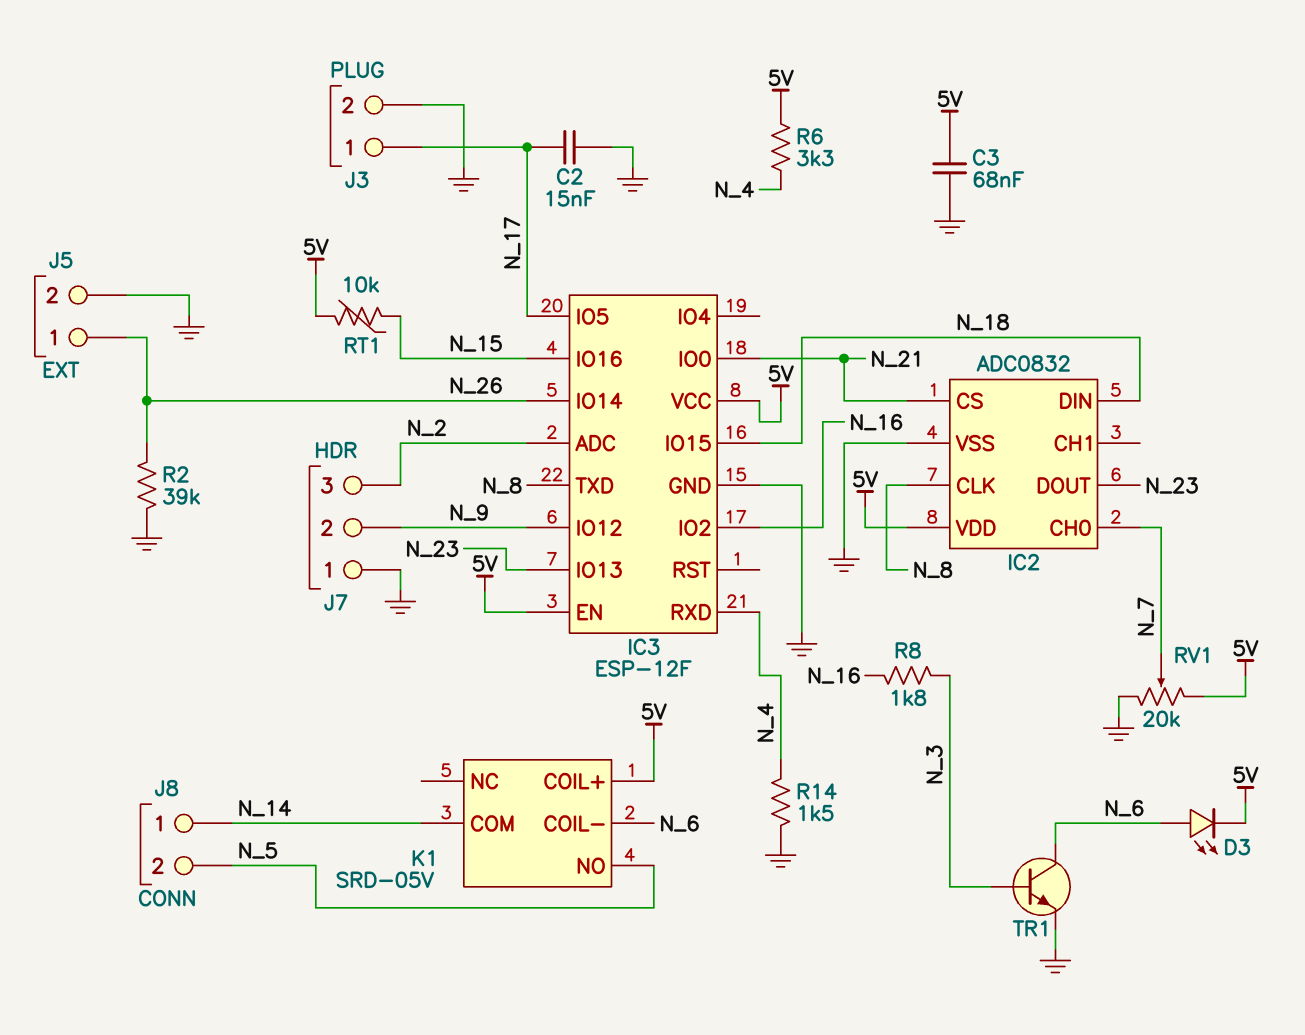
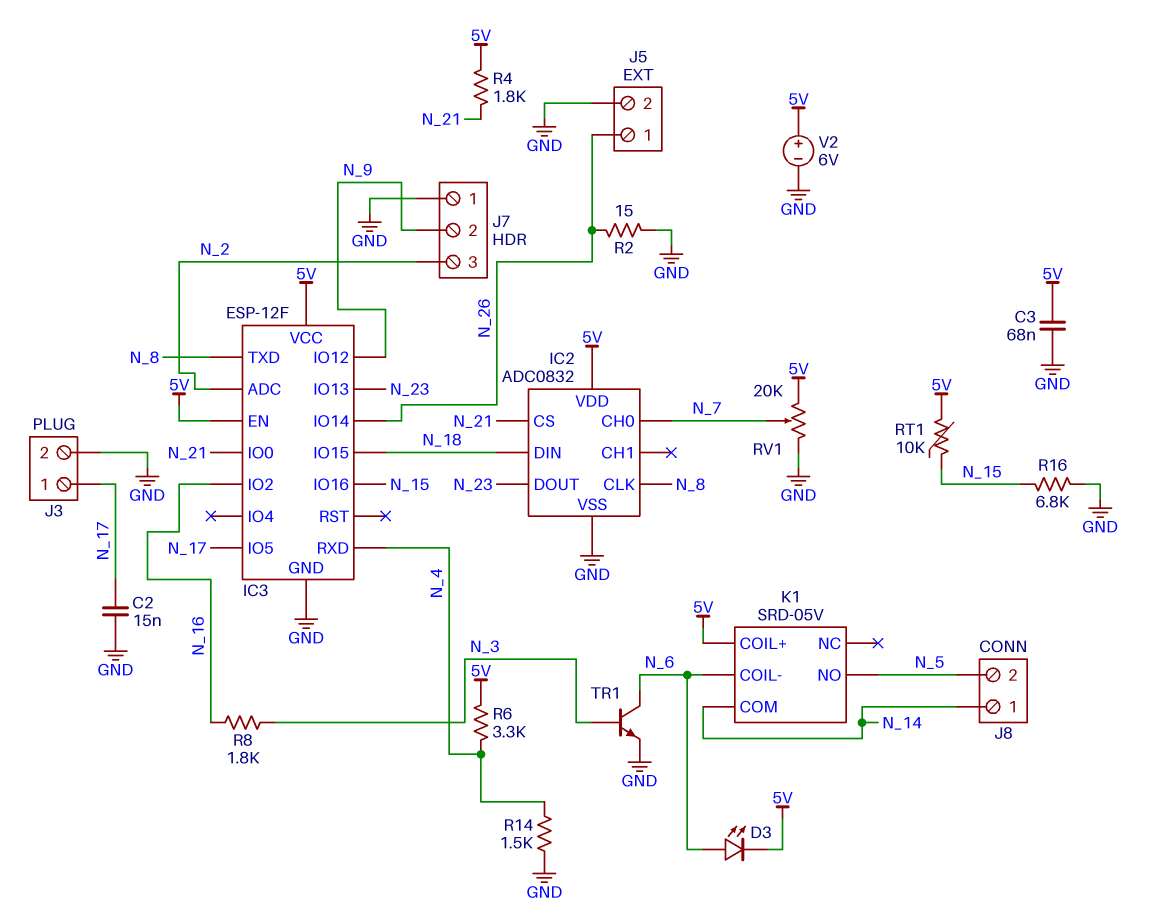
R2: 39k (GND, N_26) -> 15 (GND, N_26)
R4: none -> 1.8k (5V, N_21)
R16: none -> 6.8k (GND, N_15)
V2: none -> 6V (plus 5V, minus GND)

